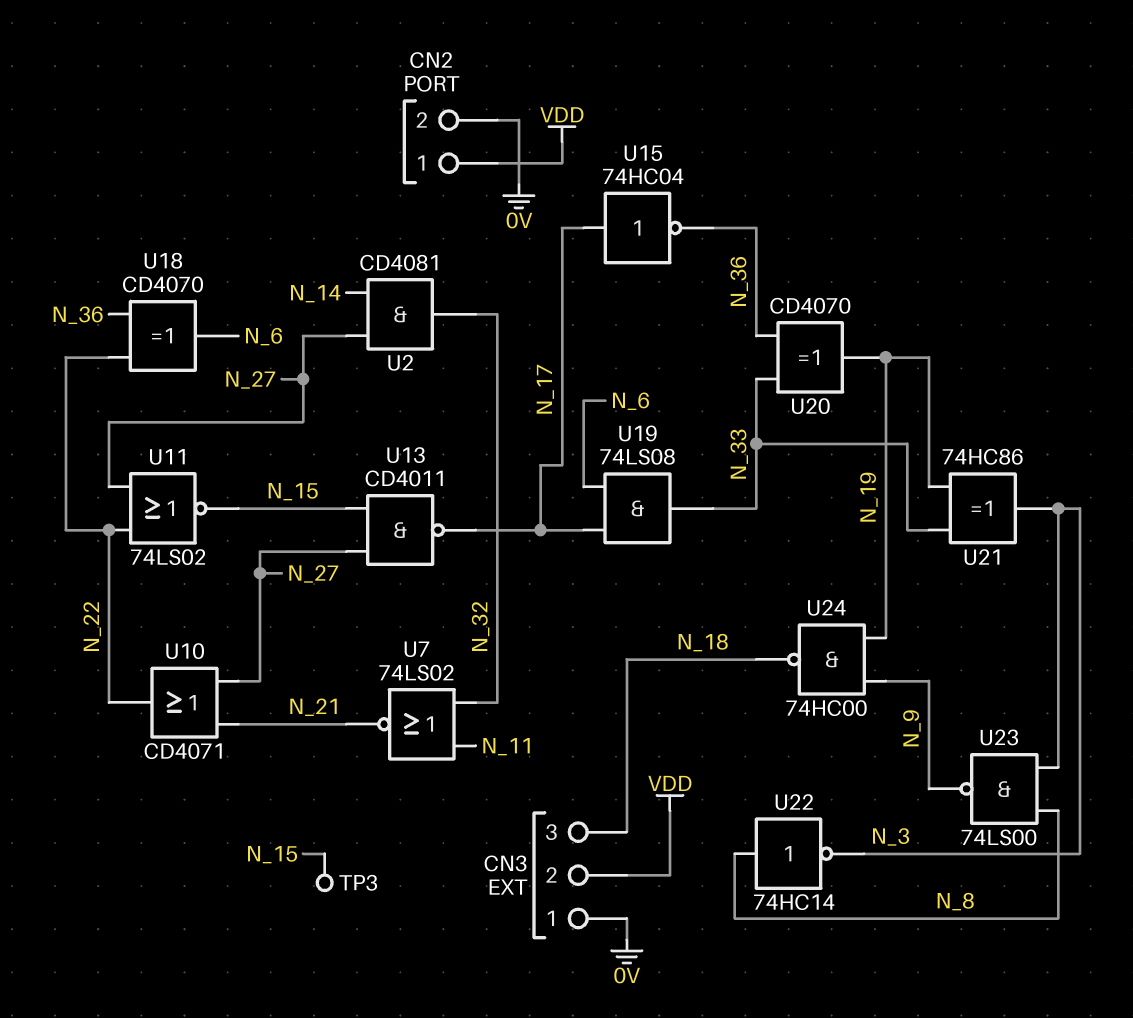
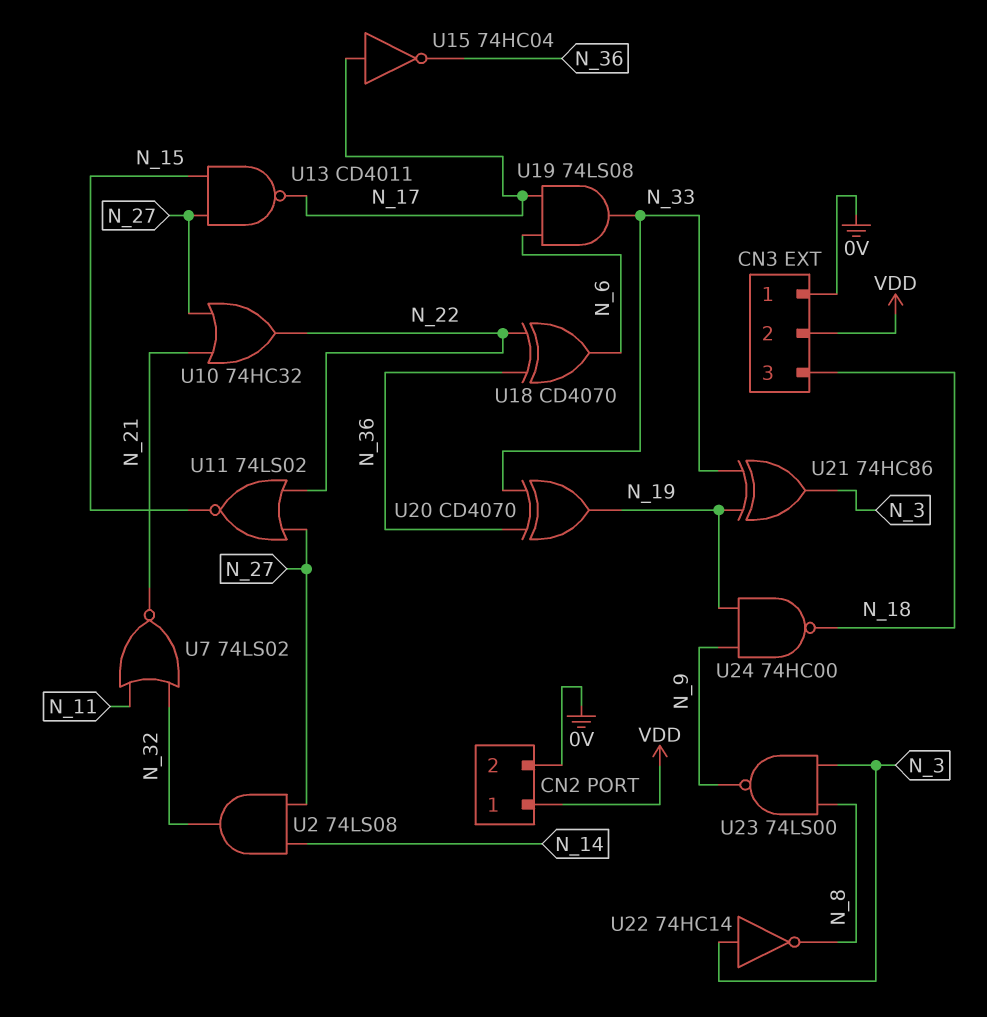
TP3: test point (N_15) -> none
U2: AND CD4081 (in N_14, in N_27, out N_32) -> AND 74LS08 (in N_14, in N_27, out N_32)
U10: OR CD4071 (in N_21, in N_27, out N_22) -> OR 74HC32 (in N_21, in N_27, out N_22)
U22: NOT 74HC14 (in N_8, out N_3) -> NOT 74HC14 (in N_3, out N_8)

